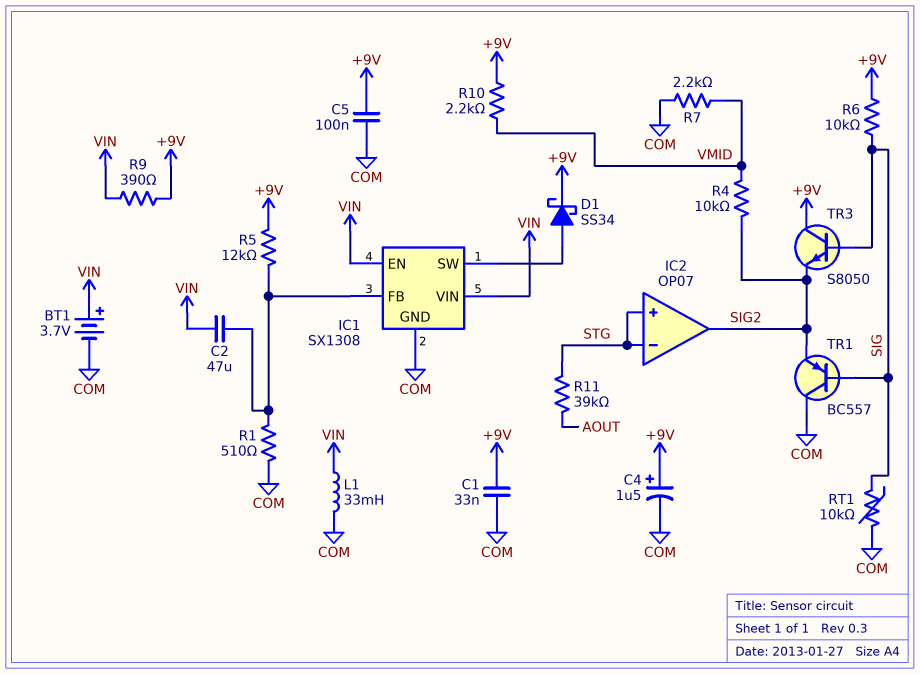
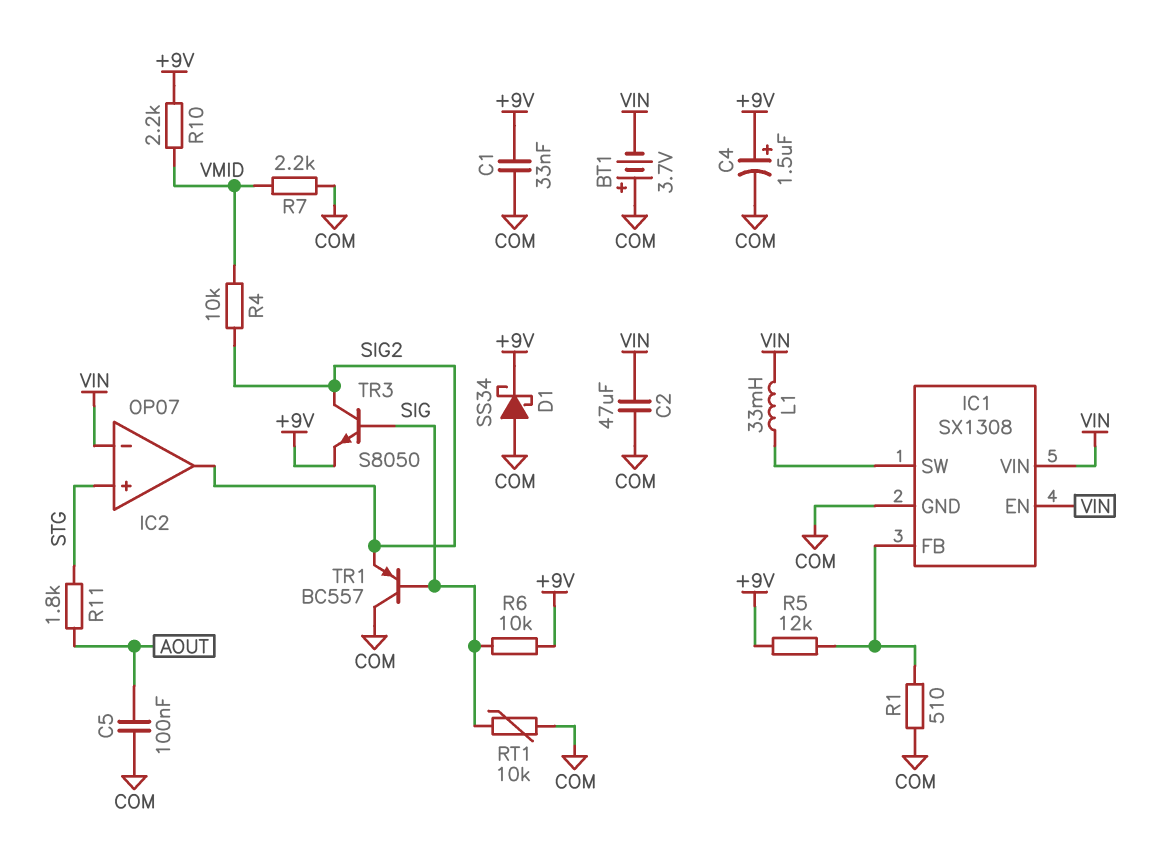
BT1: 3.7V (plus VIN, minus COM) -> 3.7V (plus COM, minus VIN)
C2: 47uF (IC1/FB, VIN) -> 47uF (COM, VIN)
C5: 100nF (+9V, COM) -> 100nF (AOUT, COM)
D1: schottky SS34 (A IC1/SW, K +9V) -> schottky SS34 (A COM, K +9V)
IC2 pin in-: STG -> VIN
L1: 33mH (COM, VIN) -> 33mH (IC1/SW, VIN)
R9: 390 (+9V, VIN) -> none
R11: 39k (AOUT, STG) -> 1.8k (AOUT, STG)
TR3: NPN S8050 (B SIG, C +9V, E SIG2) -> NPN S8050 (B SIG, C SIG2, E +9V)

